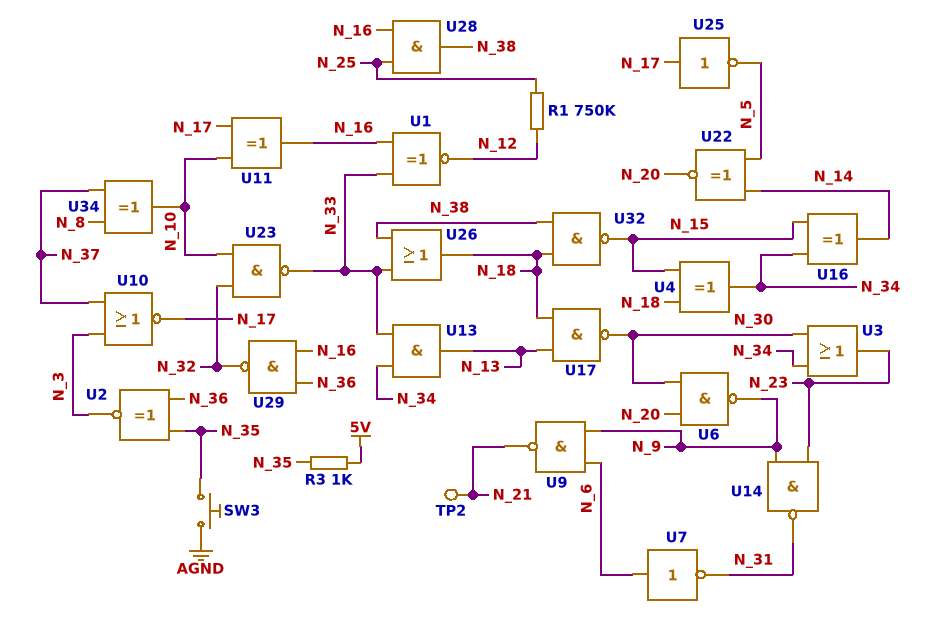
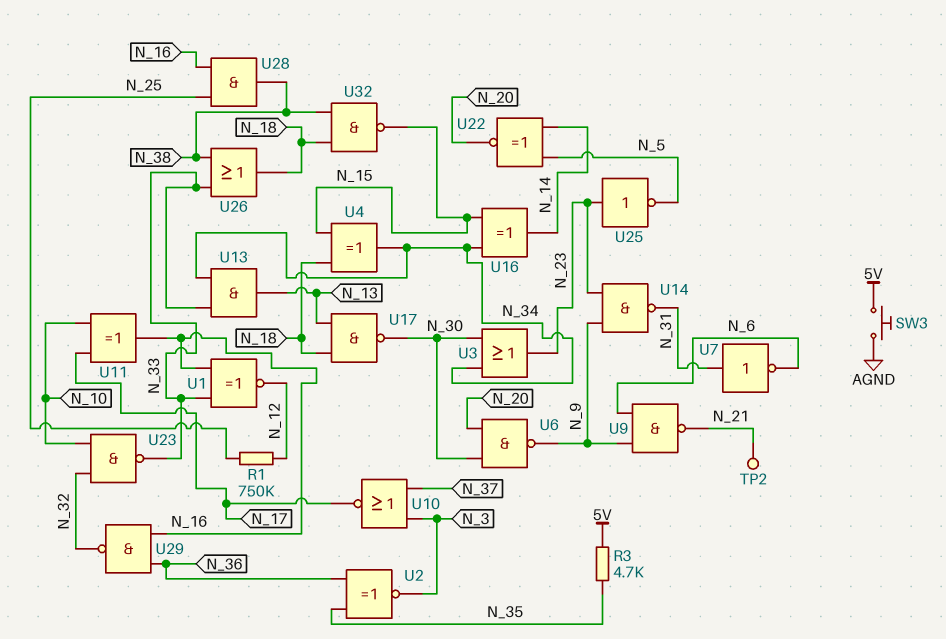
R3: 1k (5V, N_35) -> 4.7k (5V, N_35)
SW3: button (AGND, N_35) -> button (5V, AGND)
U7: NOT (in N_6, out N_31) -> NOT (in N_31, out N_6)
U25: NOT (in N_17, out N_5) -> NOT (in N_23, out N_5)
U34: XOR (in N_8, in N_37, out N_10) -> none

